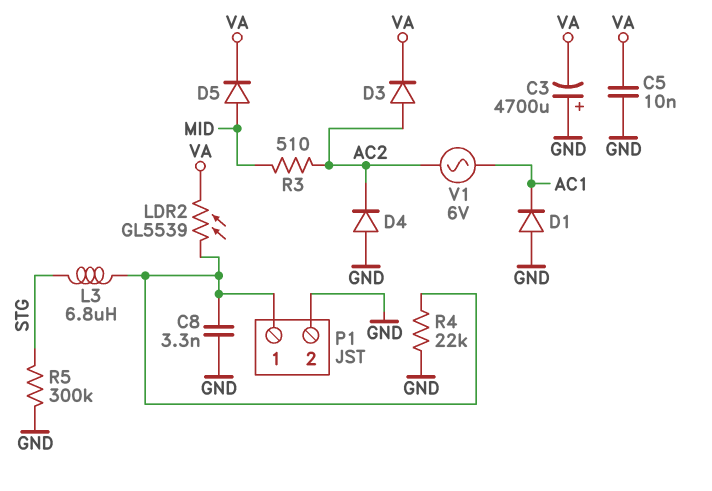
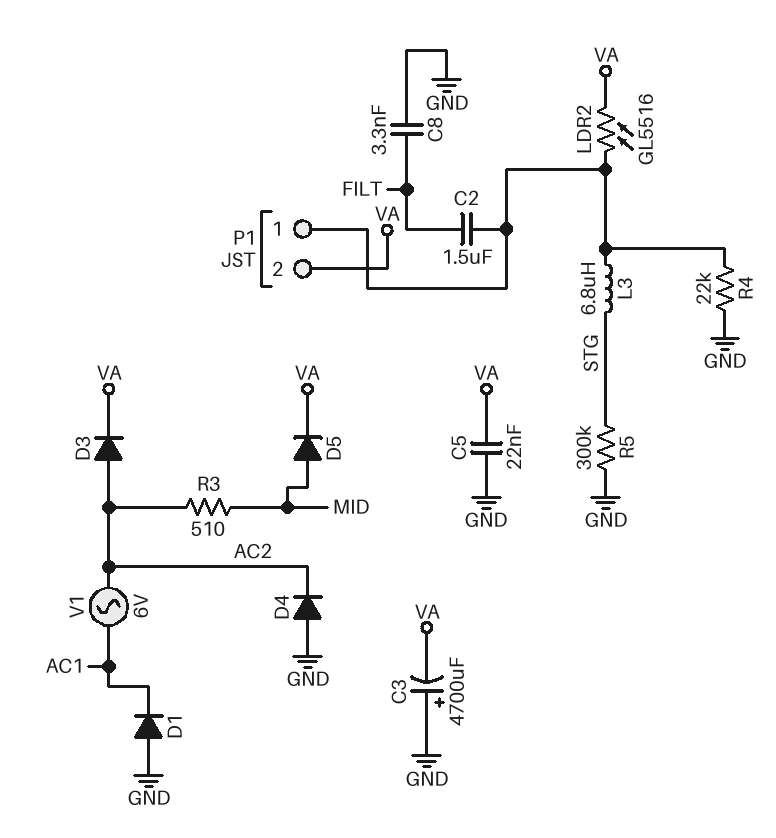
C2: none -> 1.5uF (FILT, P1/1)
C5: 10nF (GND, VA) -> 22nF (GND, VA)
C8: 3.3nF (GND, P1/1) -> 3.3nF (FILT, GND)
LDR2: GL5539 (P1/1, VA) -> GL5516 (P1/1, VA)
P1 pin 2: GND -> VA

